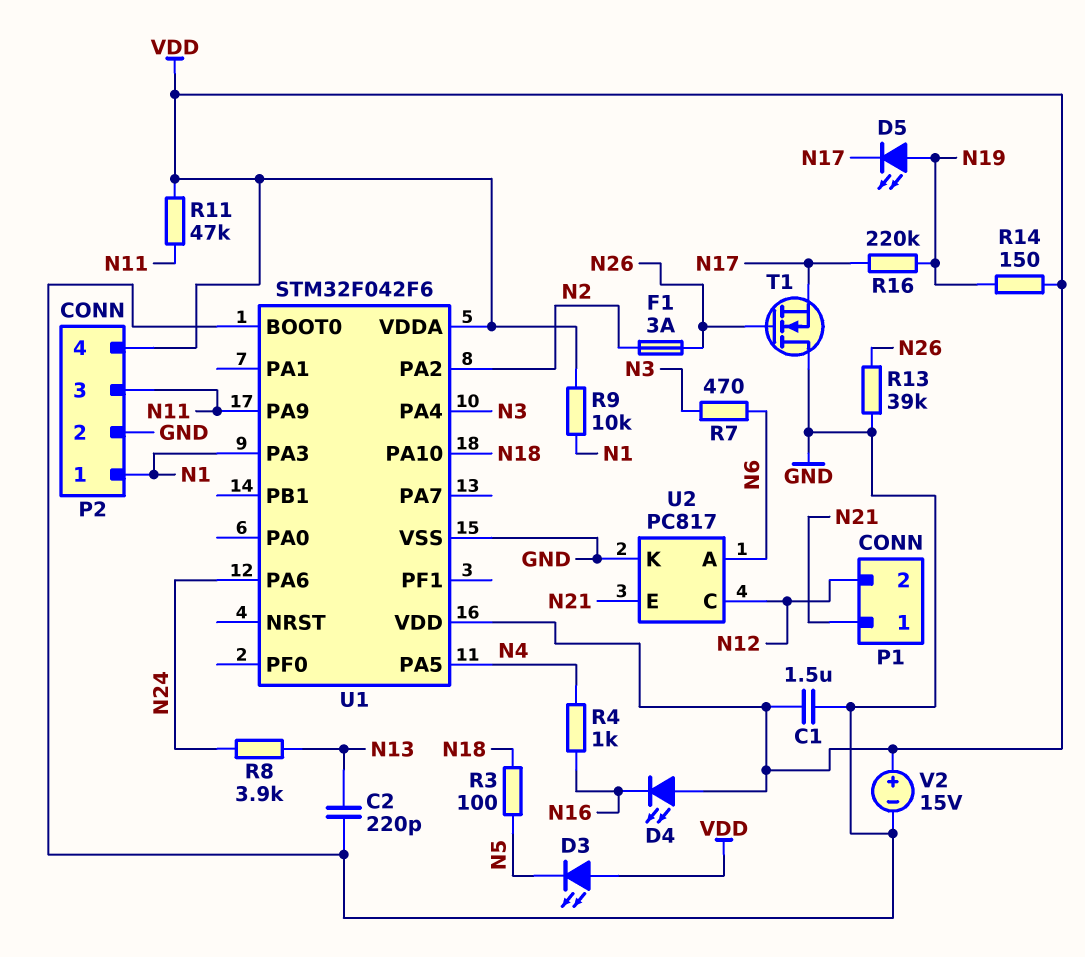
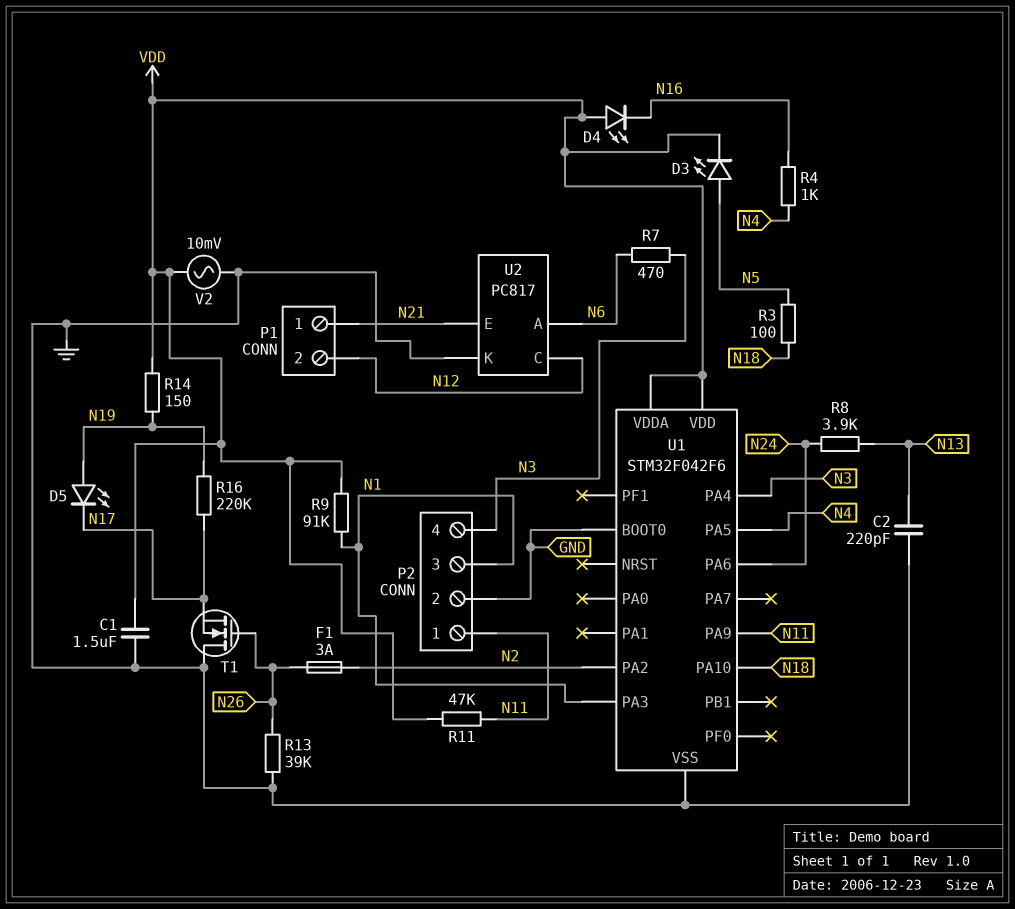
D3: LED (A VDD, K N5) -> LED (A N5, K VDD)
P2 pin 1: N1 -> N11
P2 pin 3: N11 -> N1
P2 pin 4: VDD -> N3
R9: 10k (N1, VDD) -> 91k (N1, VDD)
V2: 15V (plus VDD, minus GND) -> AC 10mV (GND, VDD)

